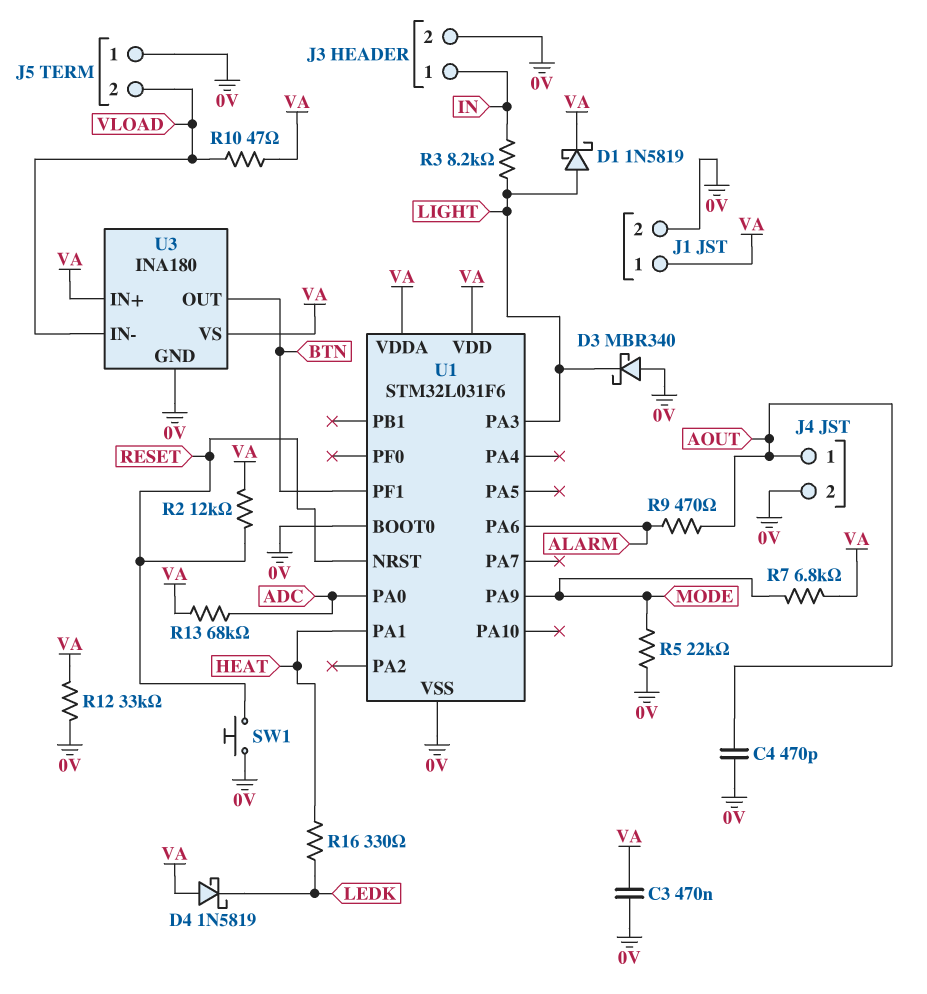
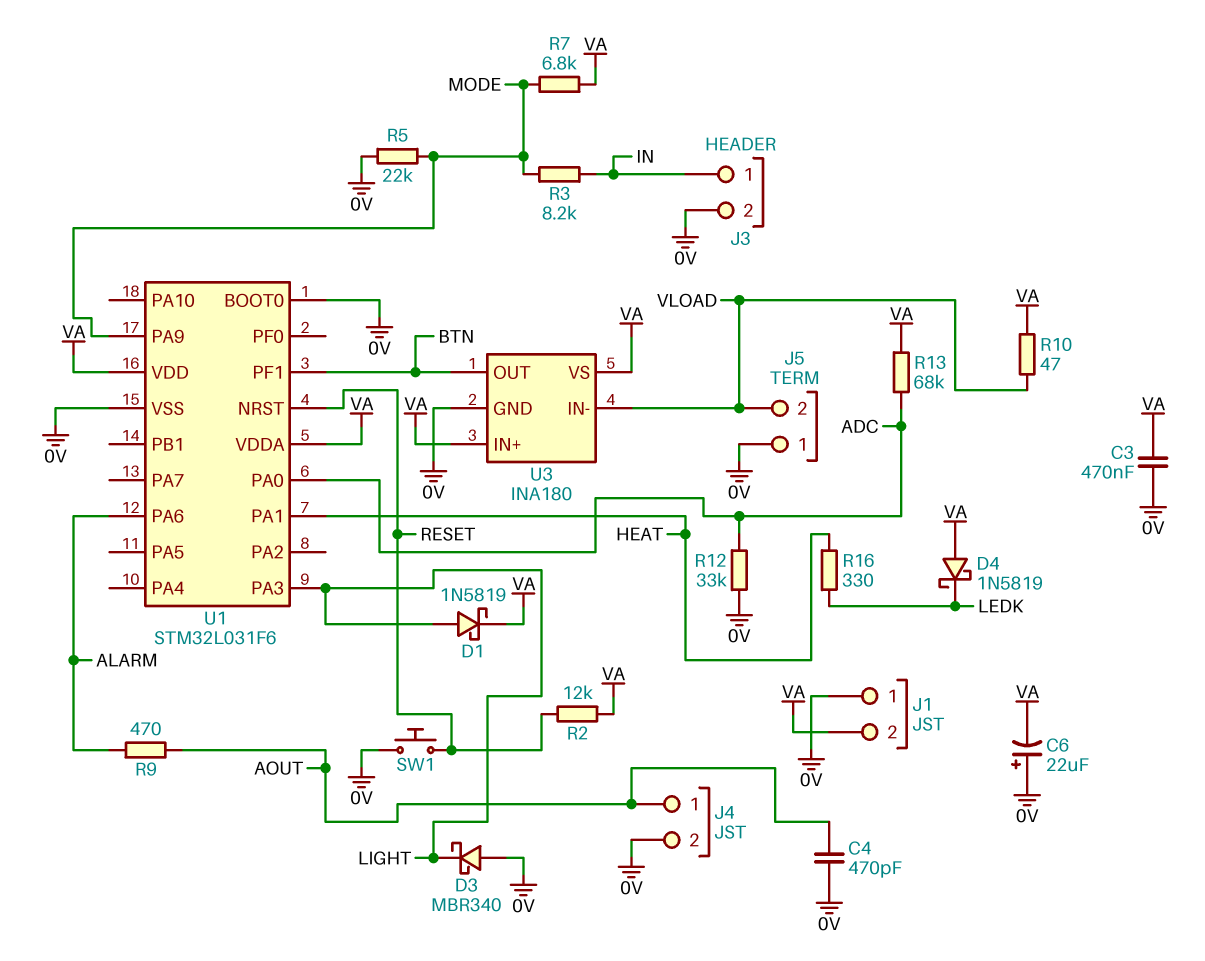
C6: none -> 22uF (plus 0V, minus VA)
J1 pin 1: VA -> 0V
J1 pin 2: 0V -> VA
R3: 8.2k (IN, LIGHT) -> 8.2k (IN, MODE)
R12: 33k (0V, VA) -> 33k (0V, ADC)

